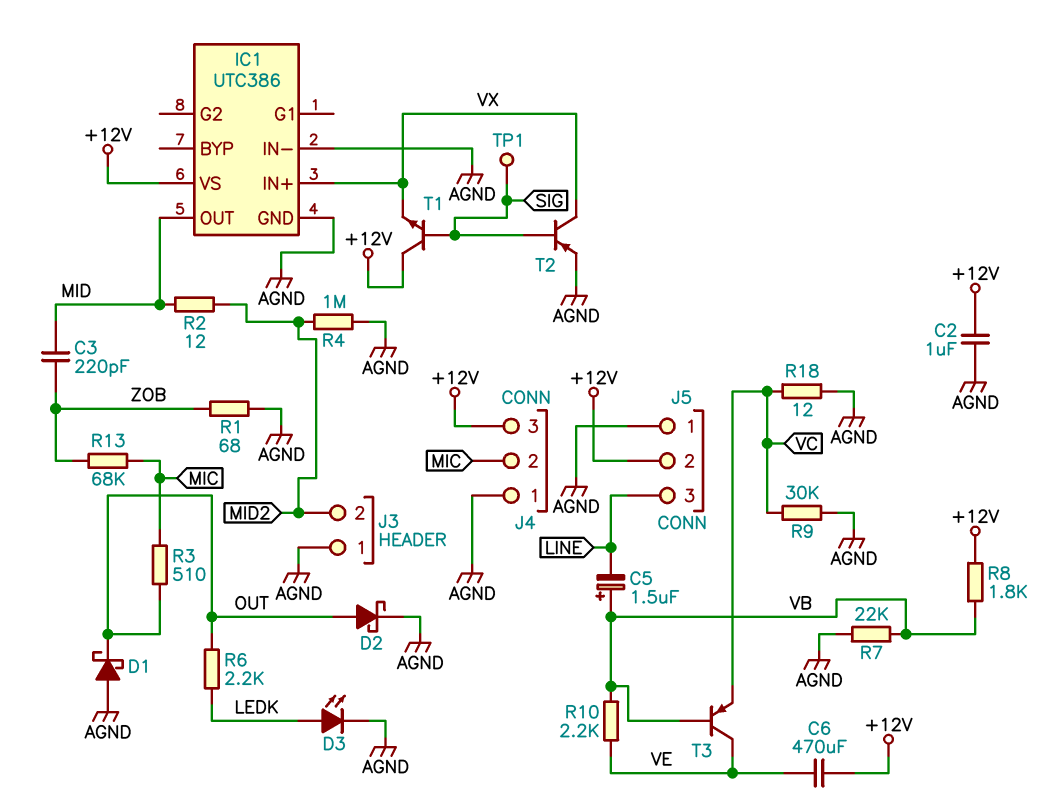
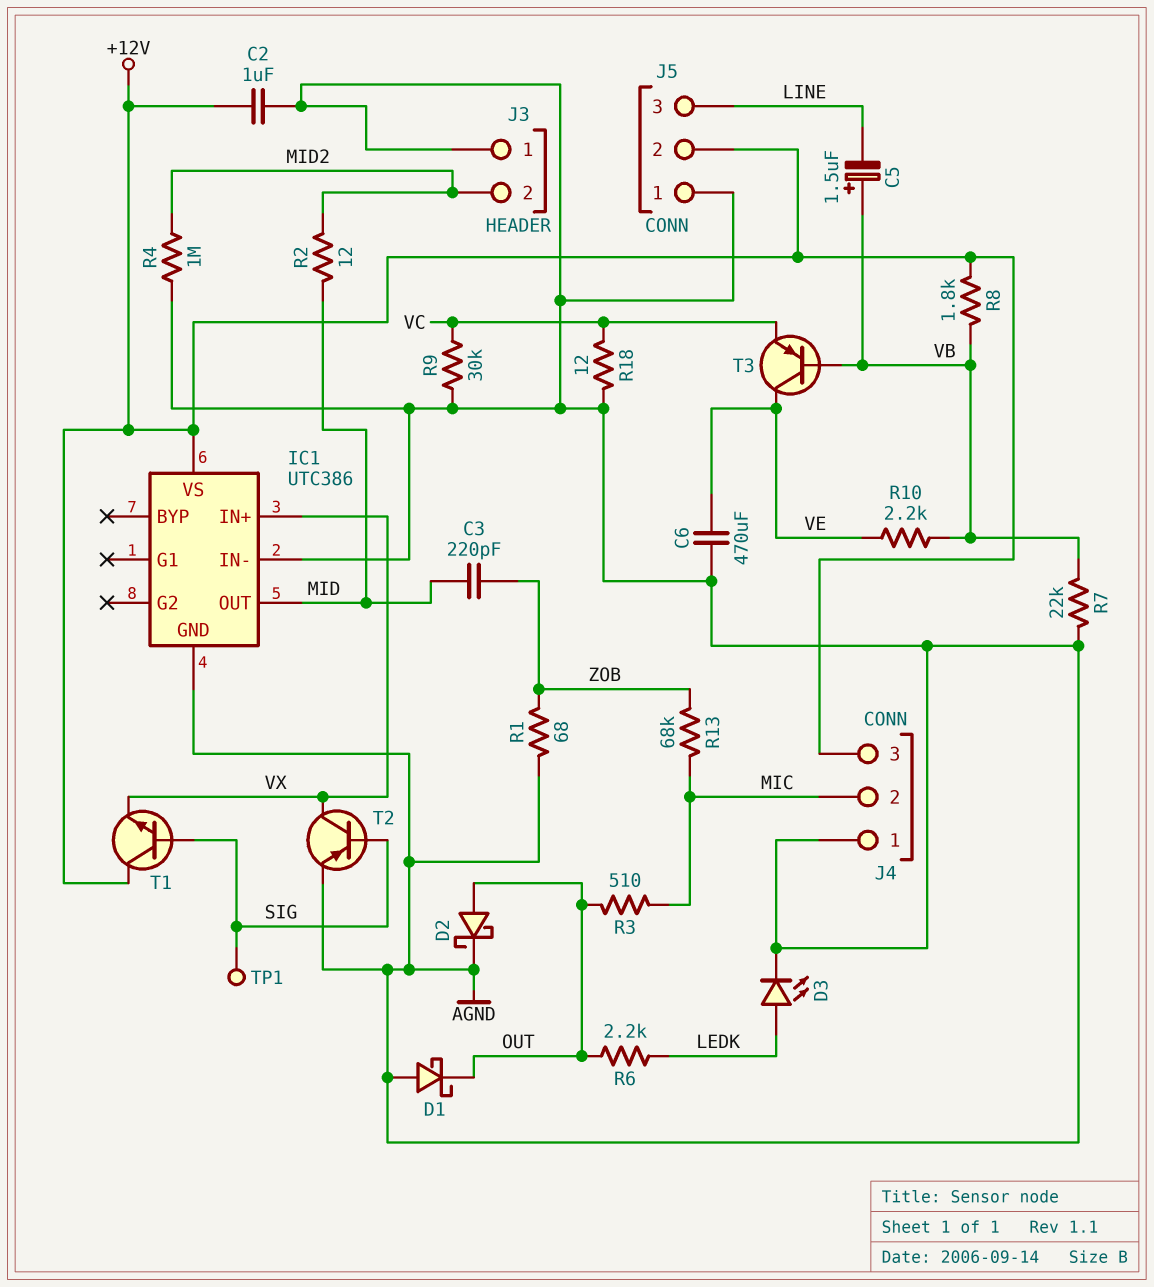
C6: 470uF (+12V, VE) -> 470uF (AGND, VE)

